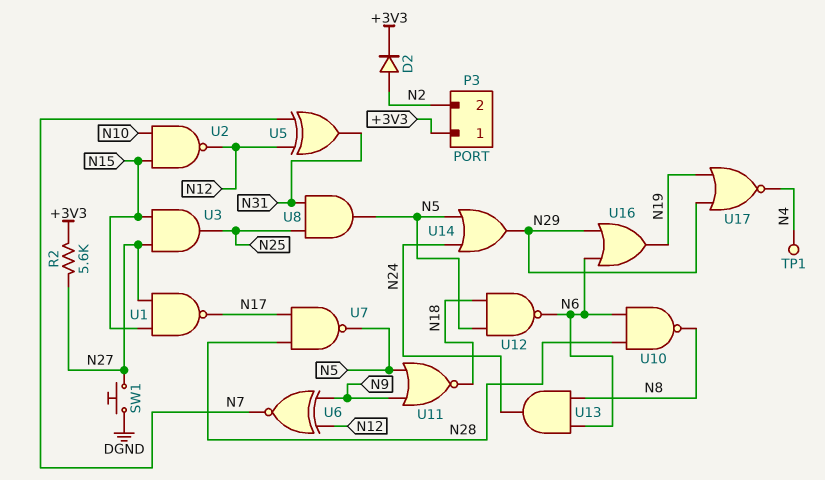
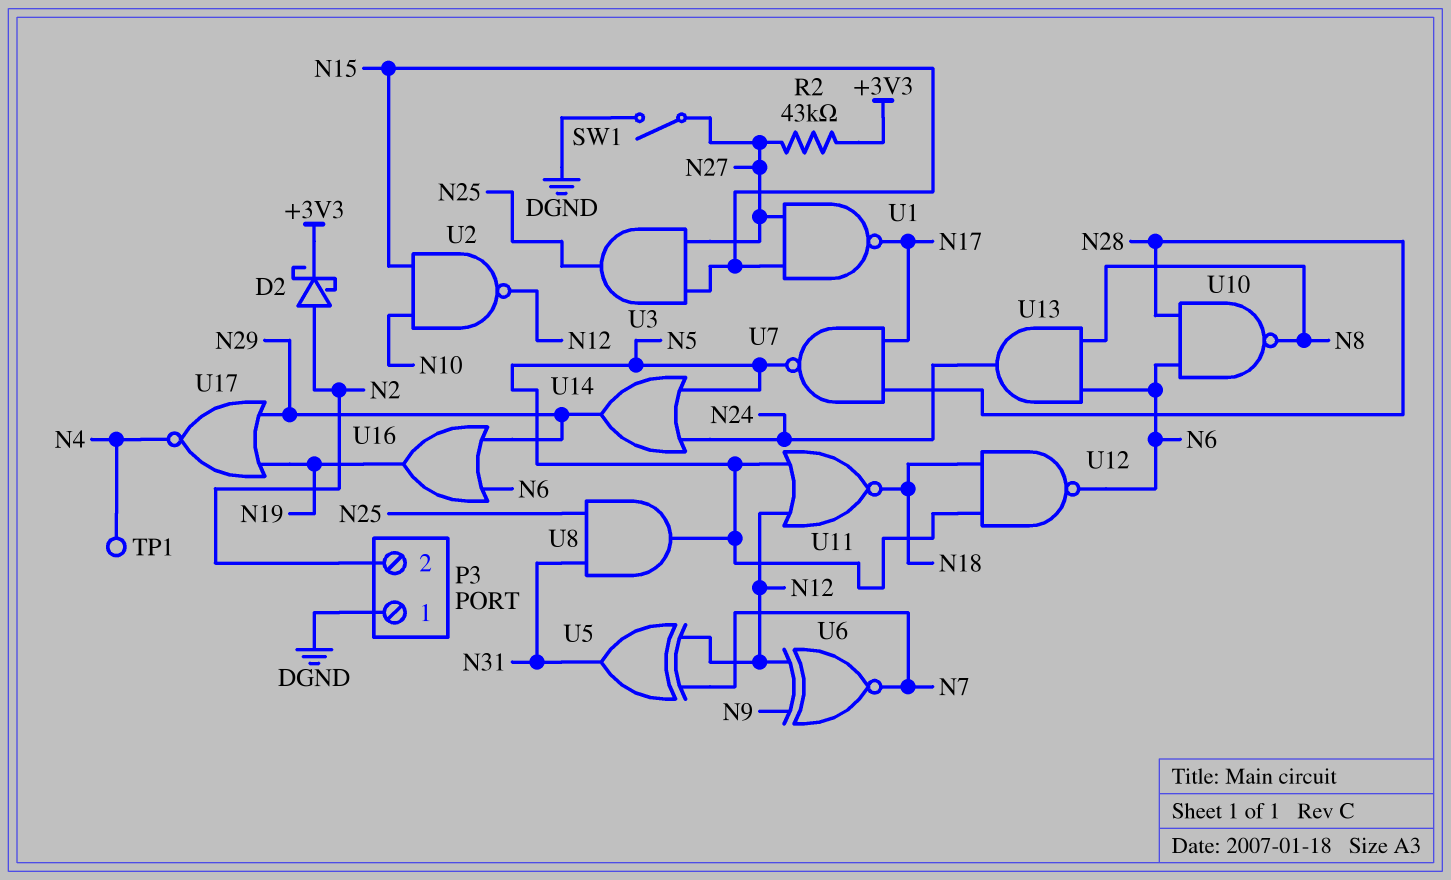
D2: diode (A N2, K +3V3) -> schottky (A N2, K +3V3)
P3 pin 1: +3V3 -> DGND
R2: 5.6k (+3V3, N27) -> 43k (+3V3, N27)
SW1: button (DGND, N27) -> switch (DGND, N27)
U11: NOR (in N5, in N9, out N18) -> NOR (in N5, in N12, out N18)

